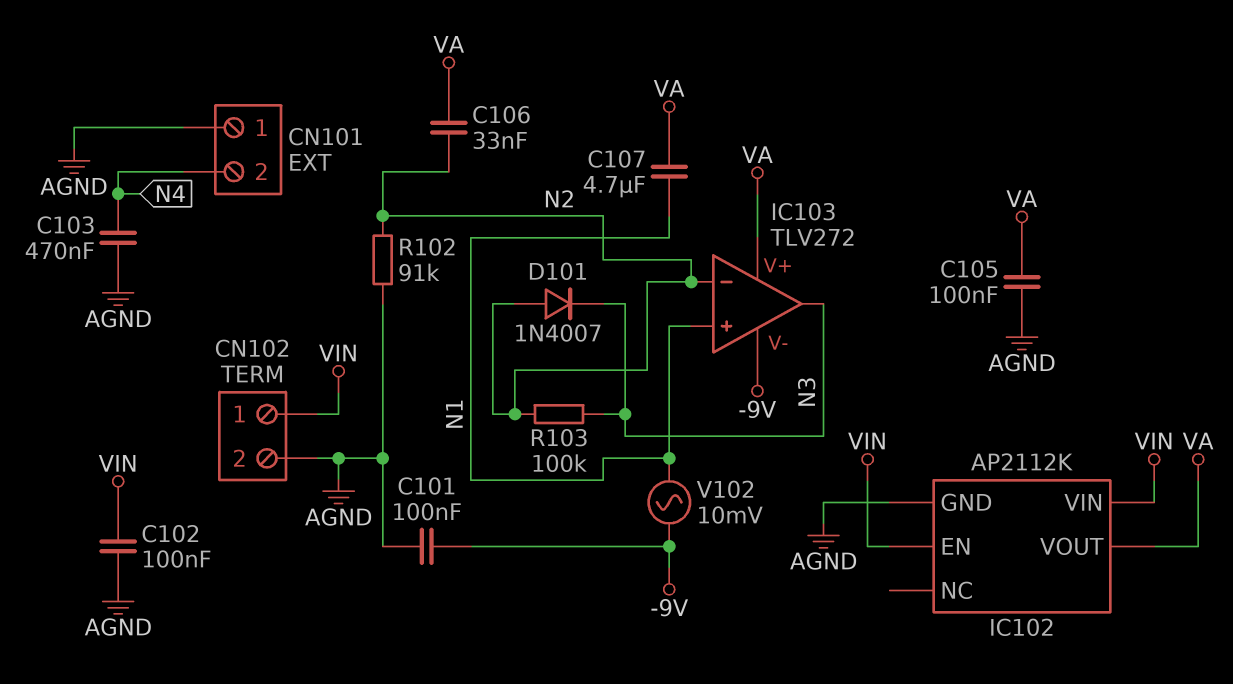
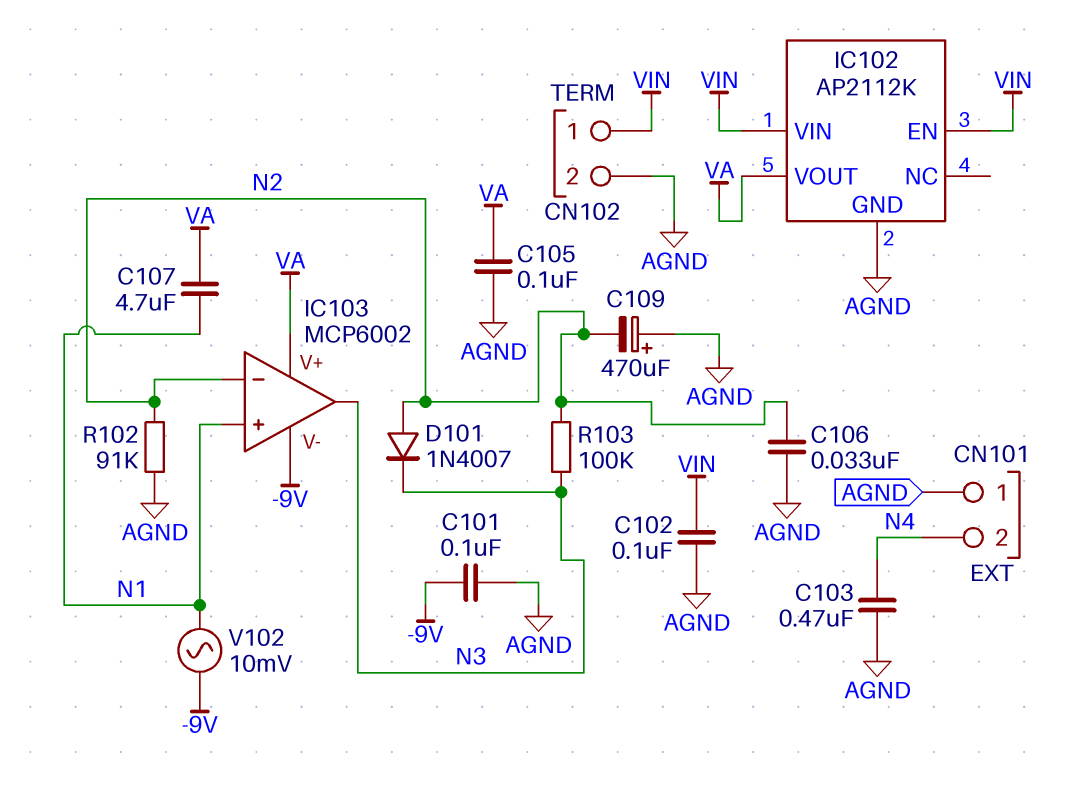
C106: 33nF (N2, VA) -> 33nF (AGND, N2)
C109: none -> 470uF (plus AGND, minus N2)
IC103: TLV272 -> MCP6002

